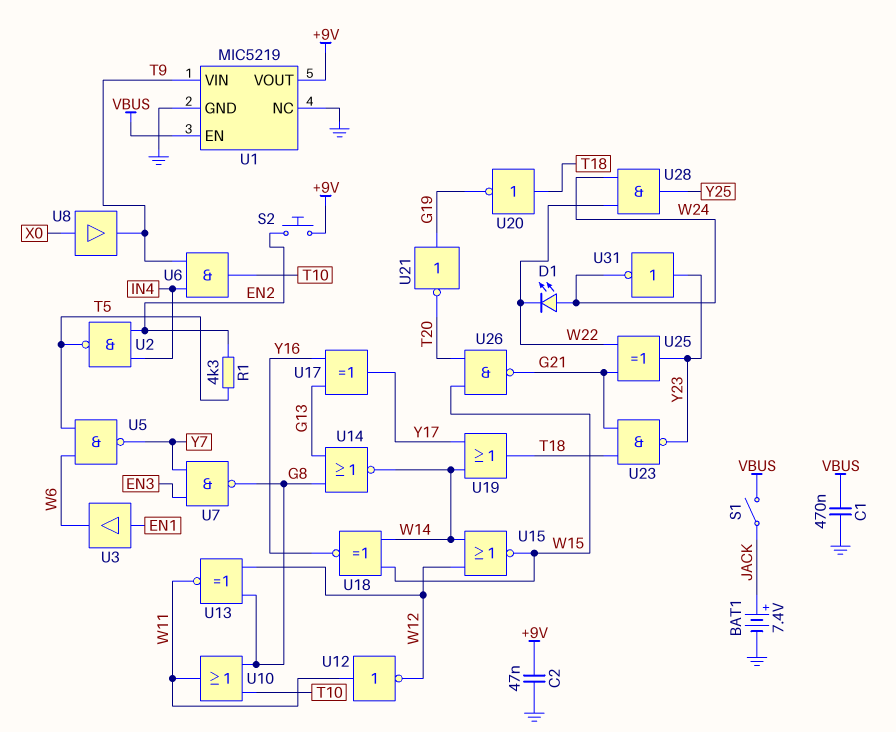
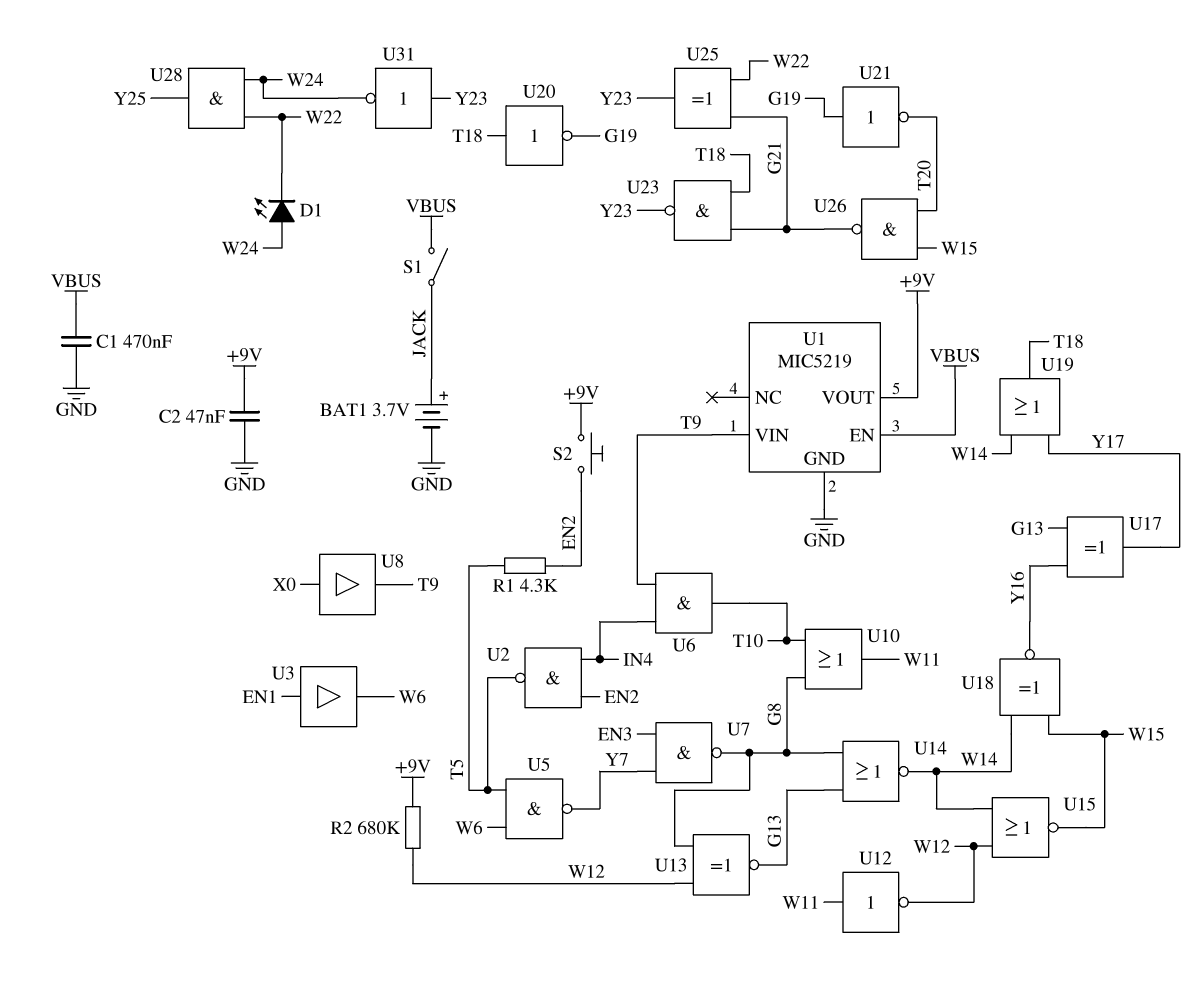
BAT1: 7.4V (plus JACK, minus GND) -> 3.7V (plus JACK, minus GND)
R2: none -> 680k (+9V, W12)
U1 pin NC: GND -> none
U13: XNOR (in G8, in W12, out W11) -> XNOR (in G8, in W12, out G13)

